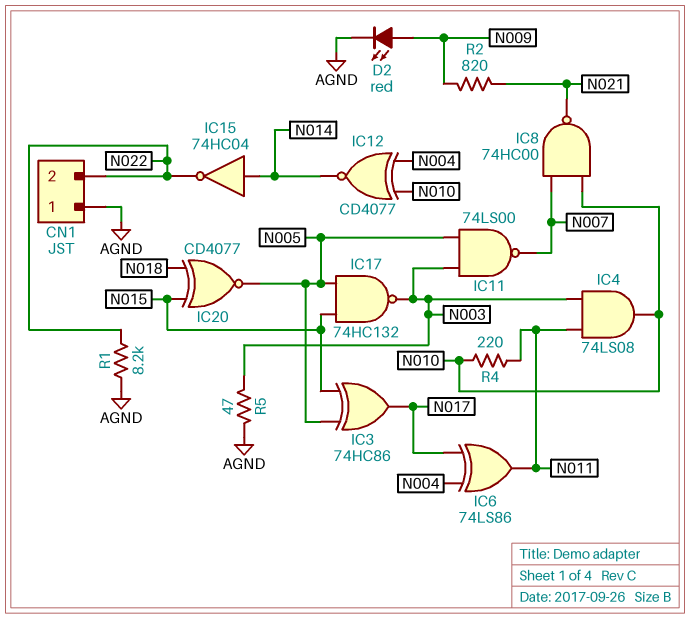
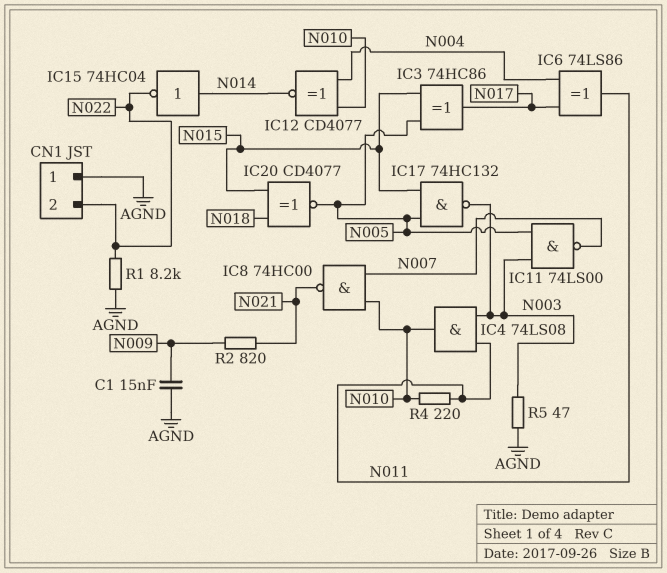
C1: none -> 15nF (AGND, N009)
D2: LED red (A N009, K AGND) -> none

